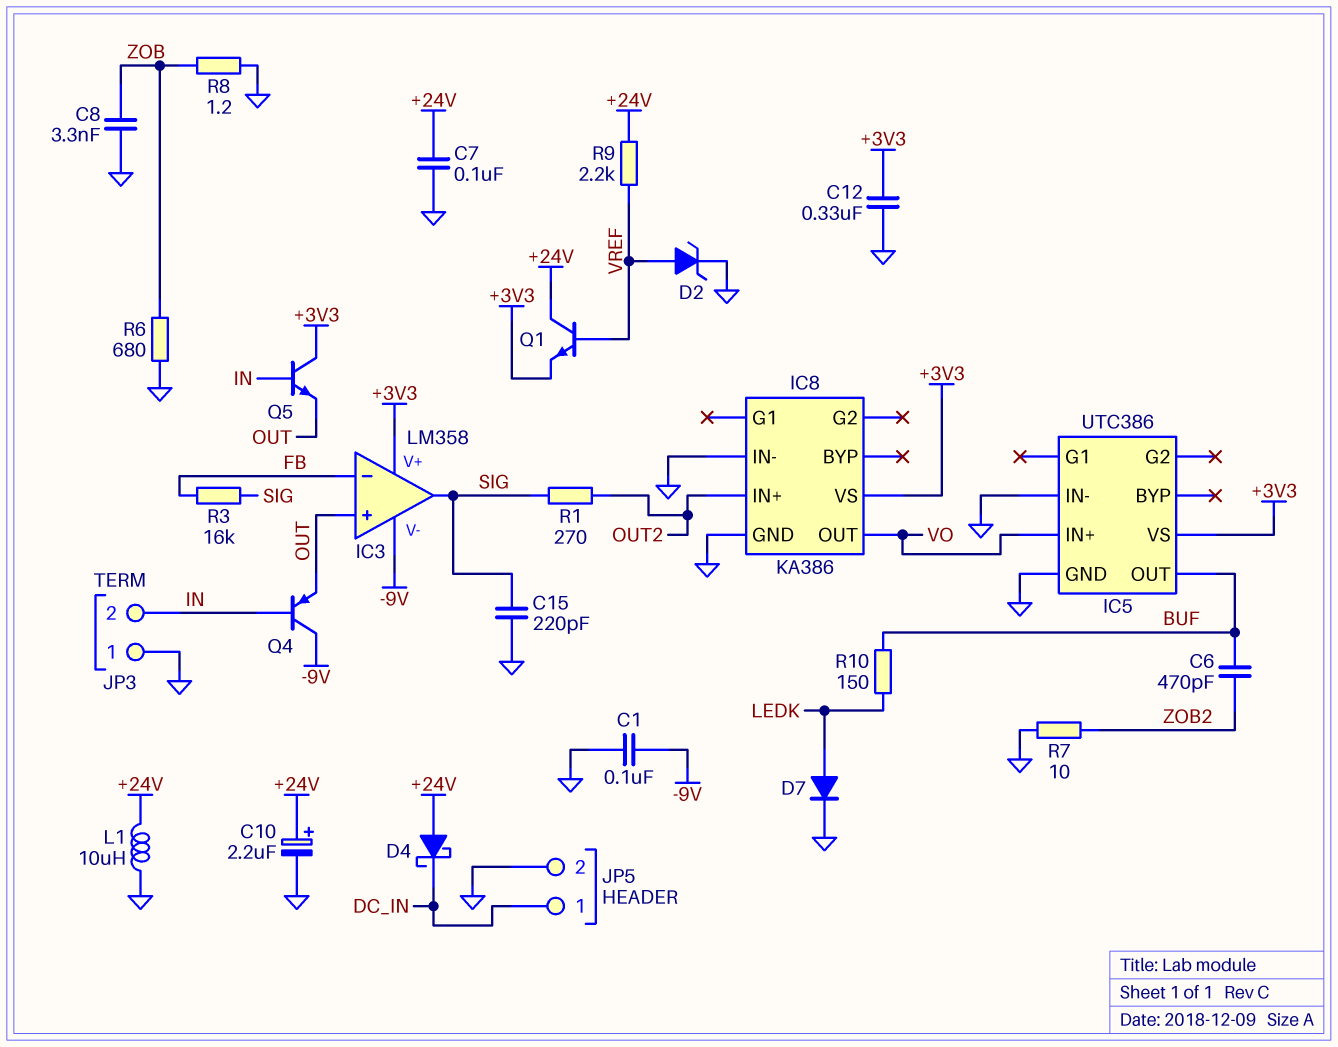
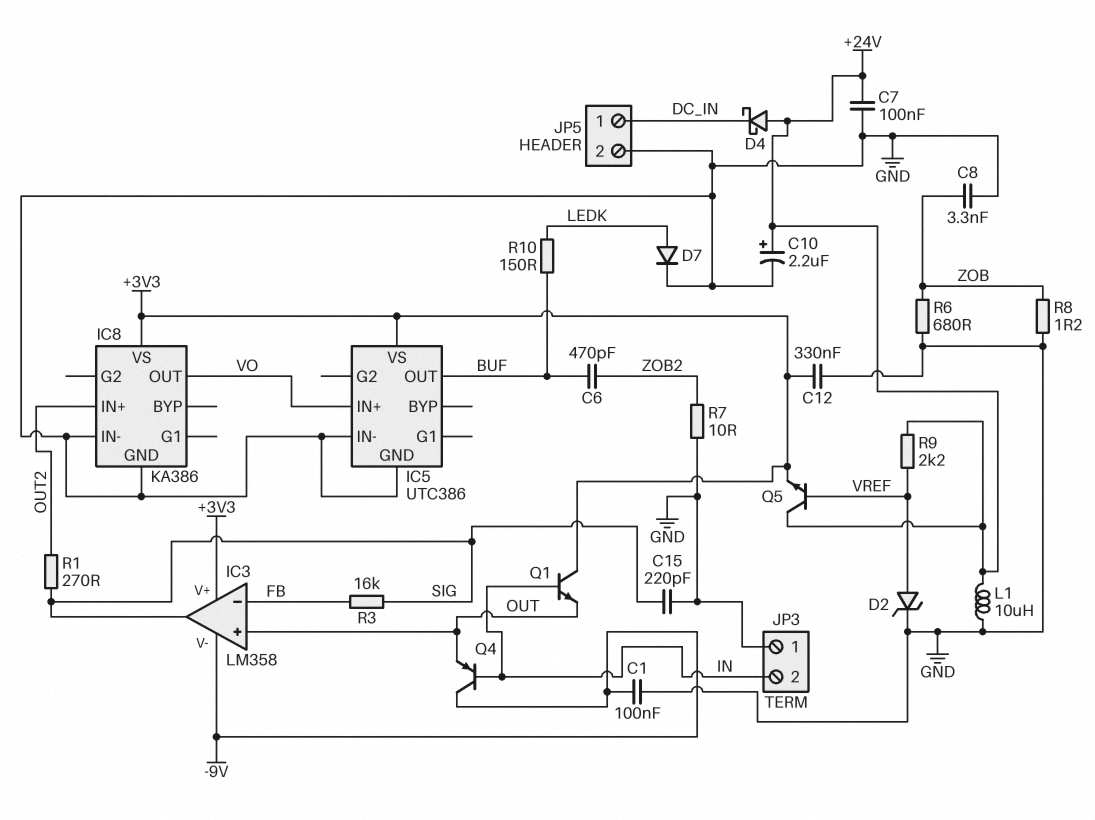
Q1: NPN (B VREF, C +24V, E +3V3) -> NPN (B IN, C +3V3, E OUT)
Q5: NPN (B IN, C +3V3, E OUT) -> NPN (B VREF, C +24V, E +3V3)

